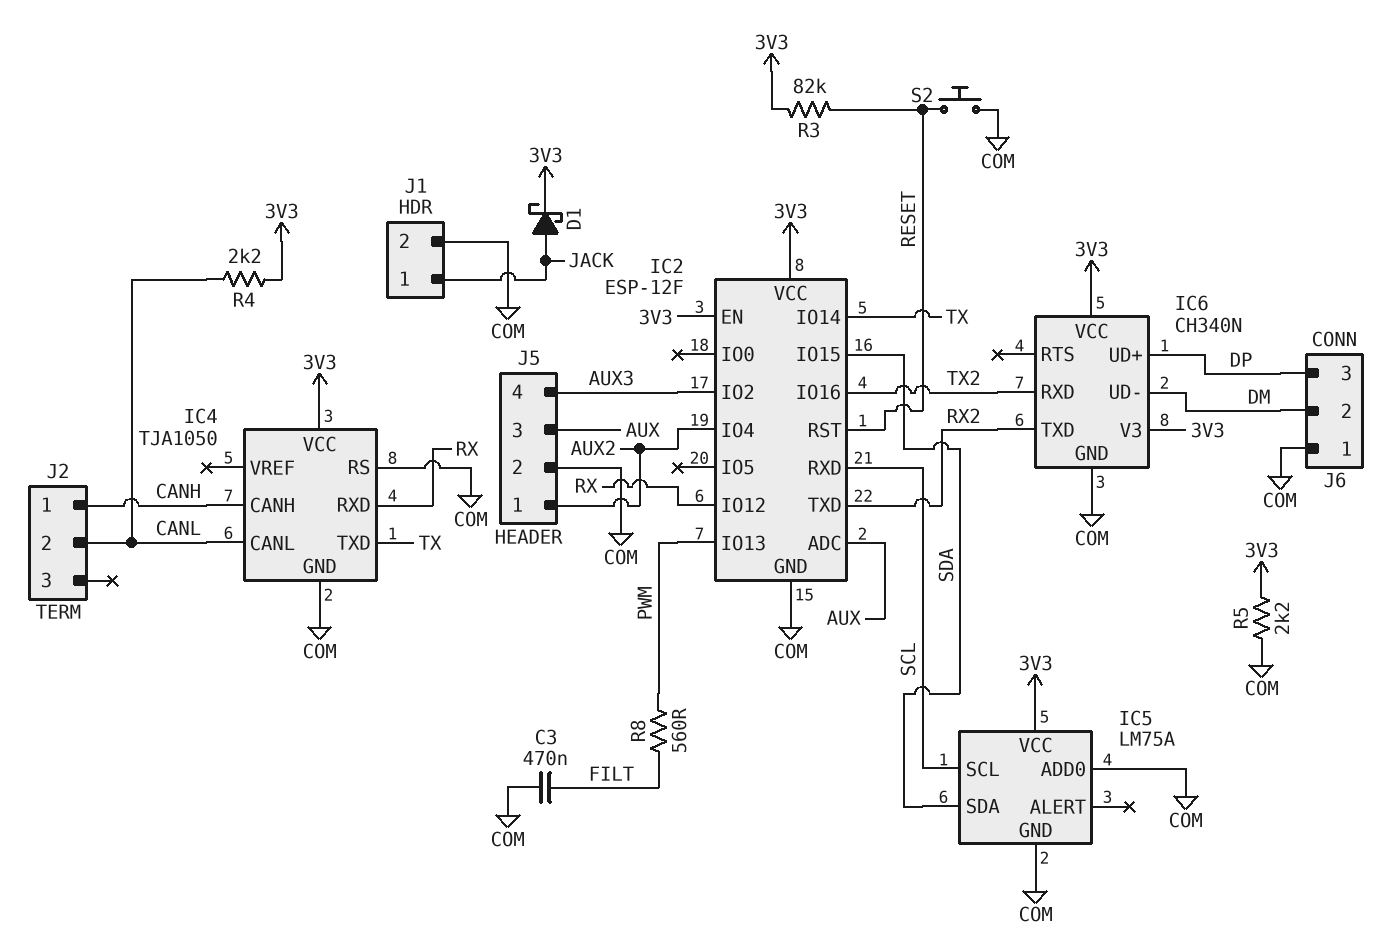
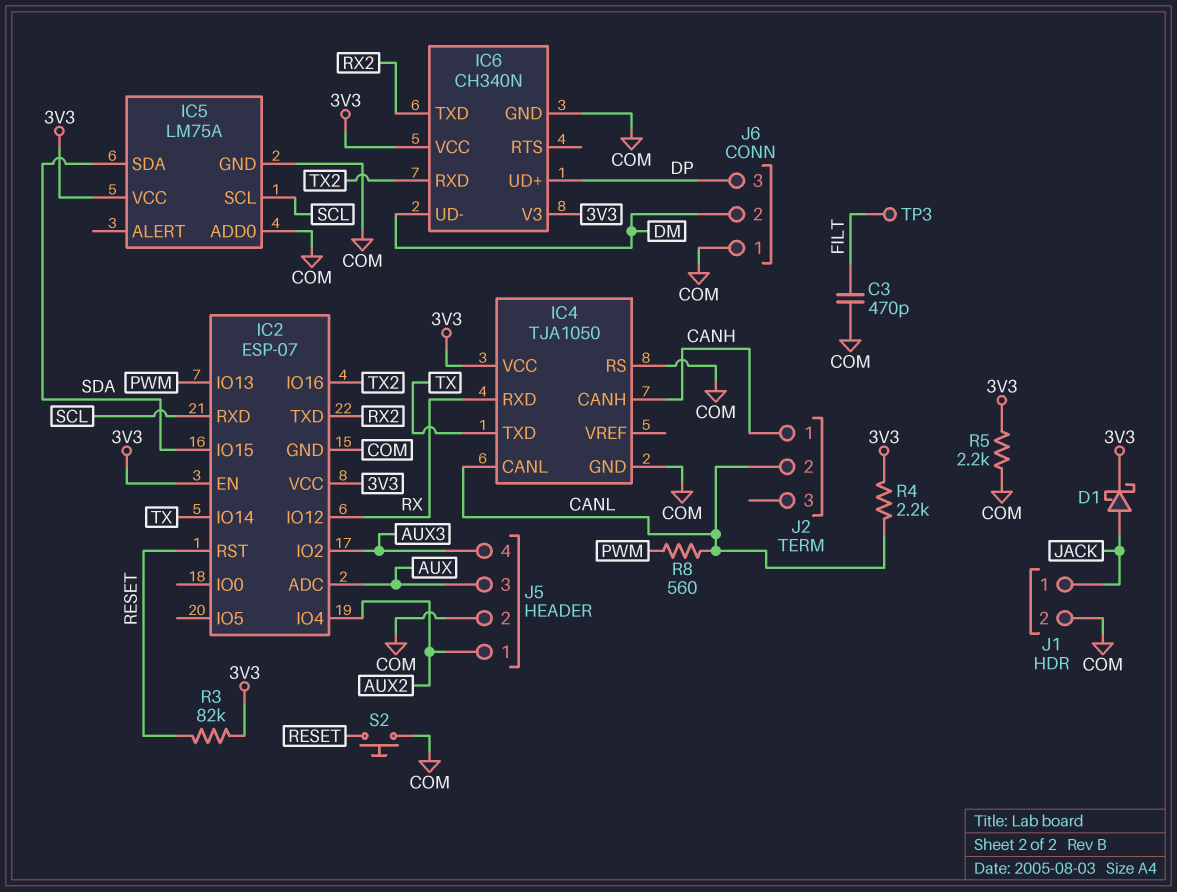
C3: 470nF (COM, FILT) -> 470pF (COM, FILT)
IC2: ESP-12F -> ESP-07
R8: 560 (FILT, PWM) -> 560 (CANL, PWM)
TP3: none -> test point (FILT)

